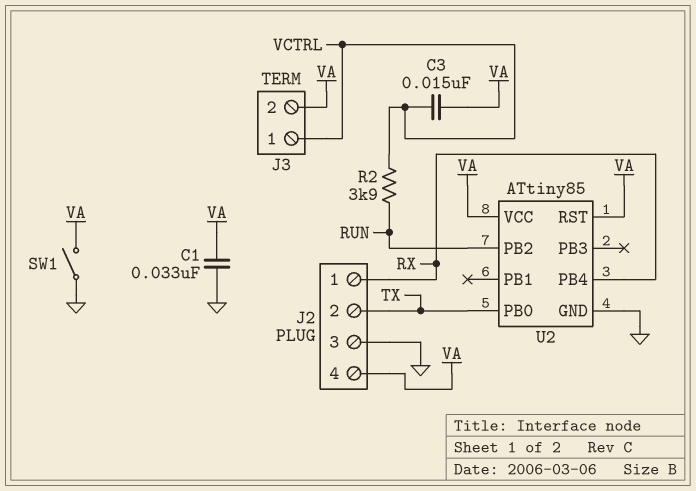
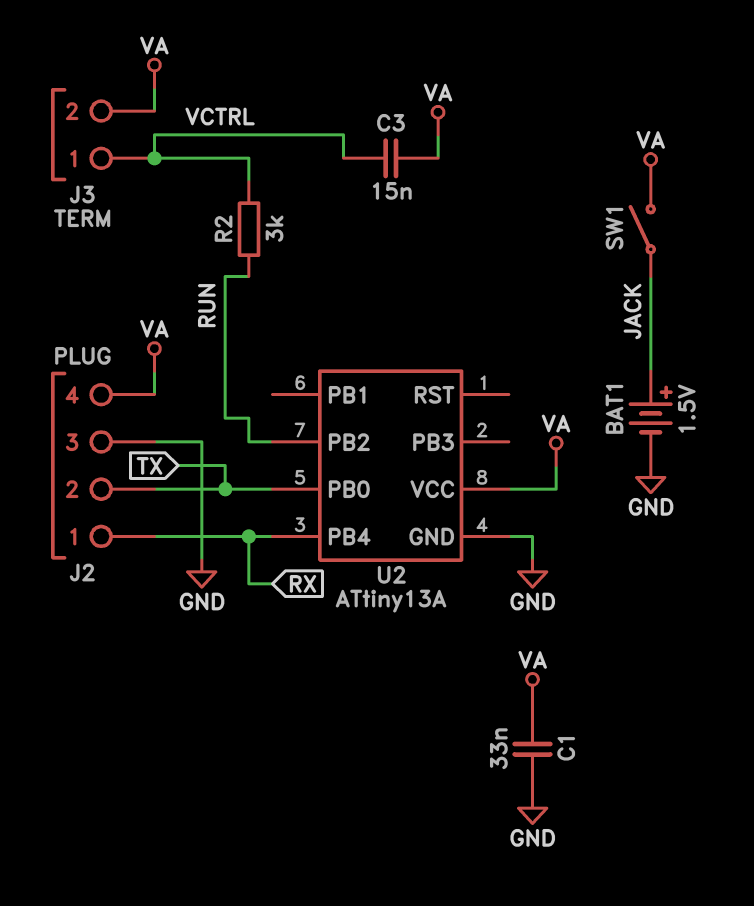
BAT1: none -> 1.5V (plus JACK, minus GND)
R2: 3.9k (RUN, VCTRL) -> 3k (RUN, VCTRL)
SW1: switch (GND, VA) -> switch (JACK, VA)
U2: ATtiny85 -> ATtiny13A
U2 pin RST: VA -> none

